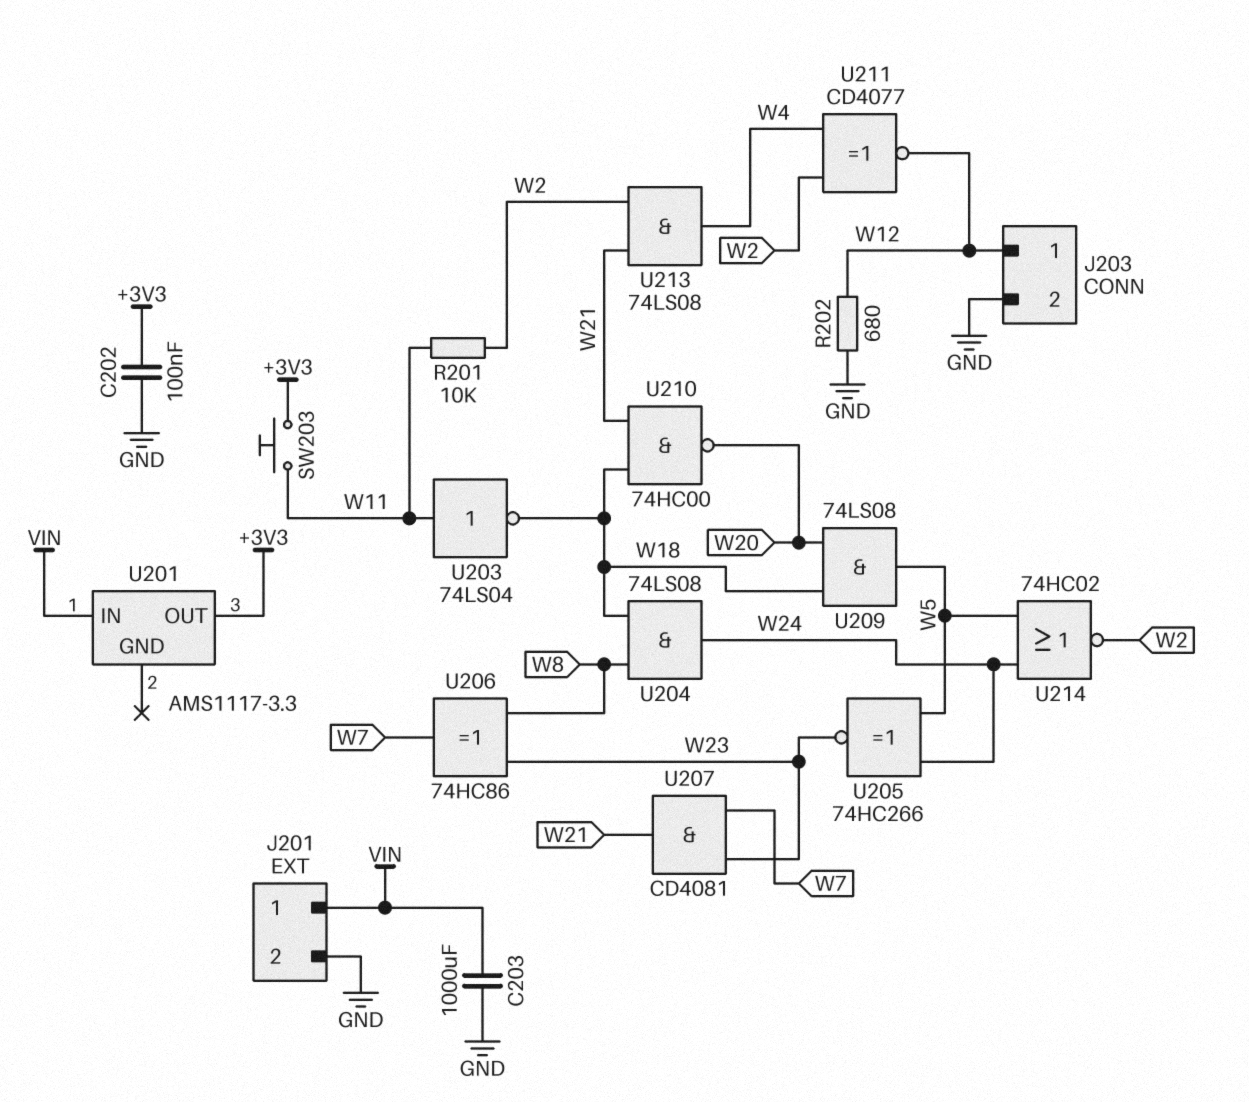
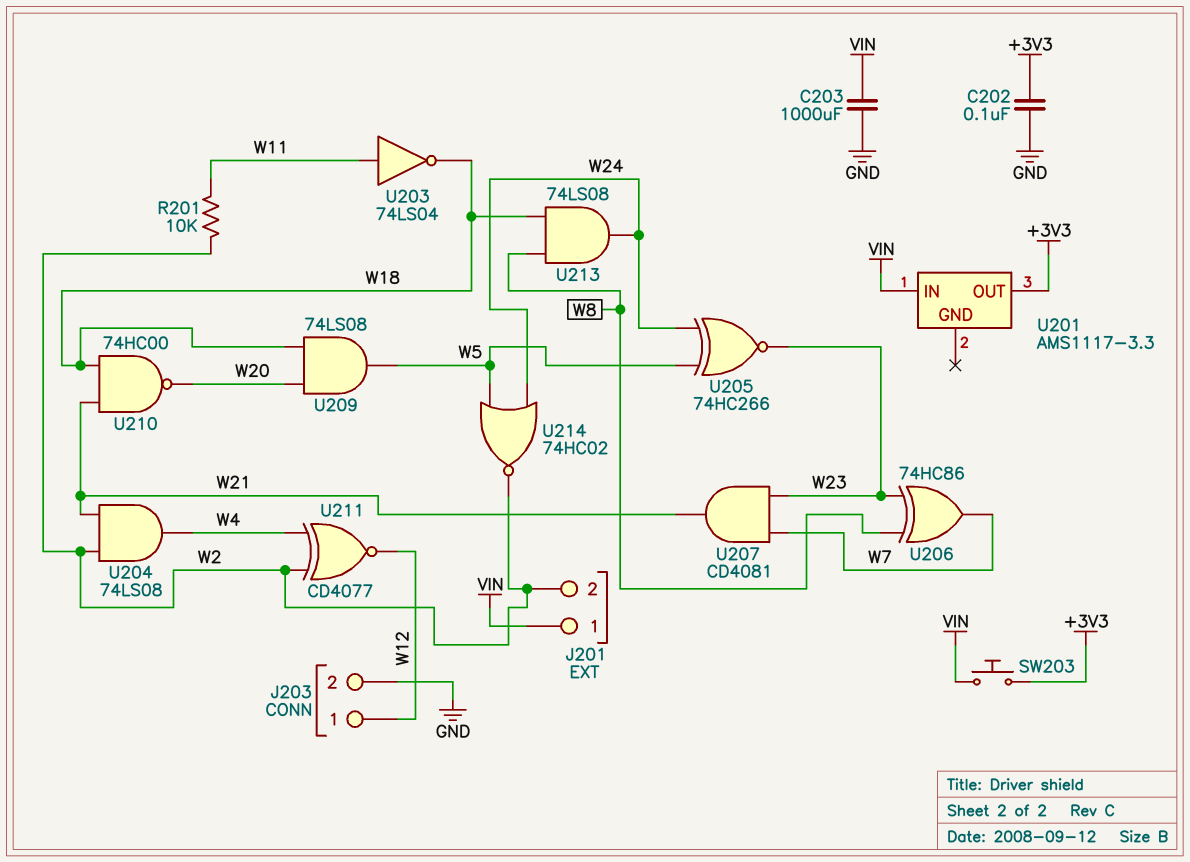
J201 pin 2: GND -> W2
R202: 680 (GND, W12) -> none
SW203: button (+3V3, W11) -> button (+3V3, VIN)
U204: AND 74LS08 (in W8, in W18, out W24) -> AND 74LS08 (in W2, in W21, out W4)
U213: AND 74LS08 (in W2, in W21, out W4) -> AND 74LS08 (in W8, in W18, out W24)

